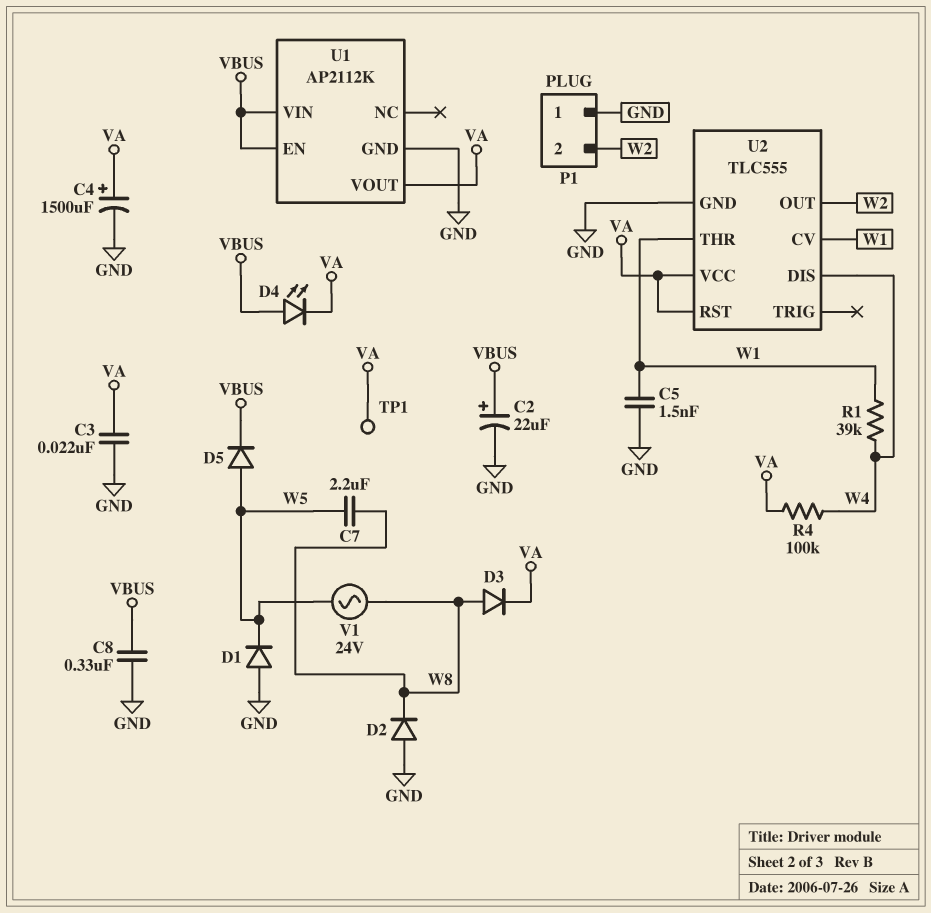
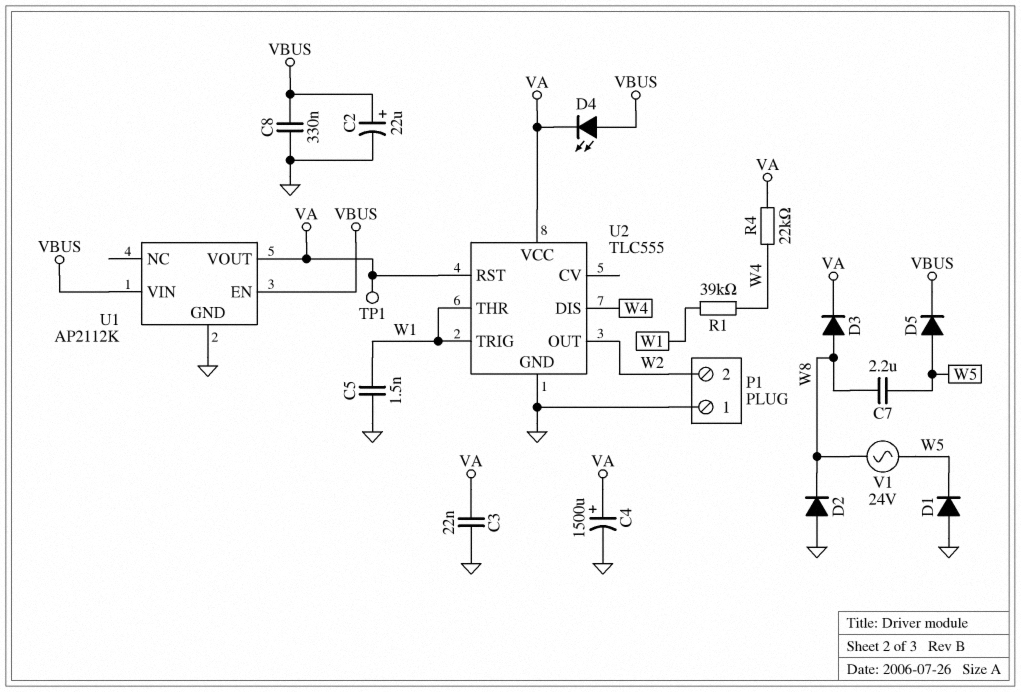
R4: 100k (VA, W4) -> 22k (VA, W4)
U2 pin CV: W1 -> none
U2 pin TRIG: none -> W1

